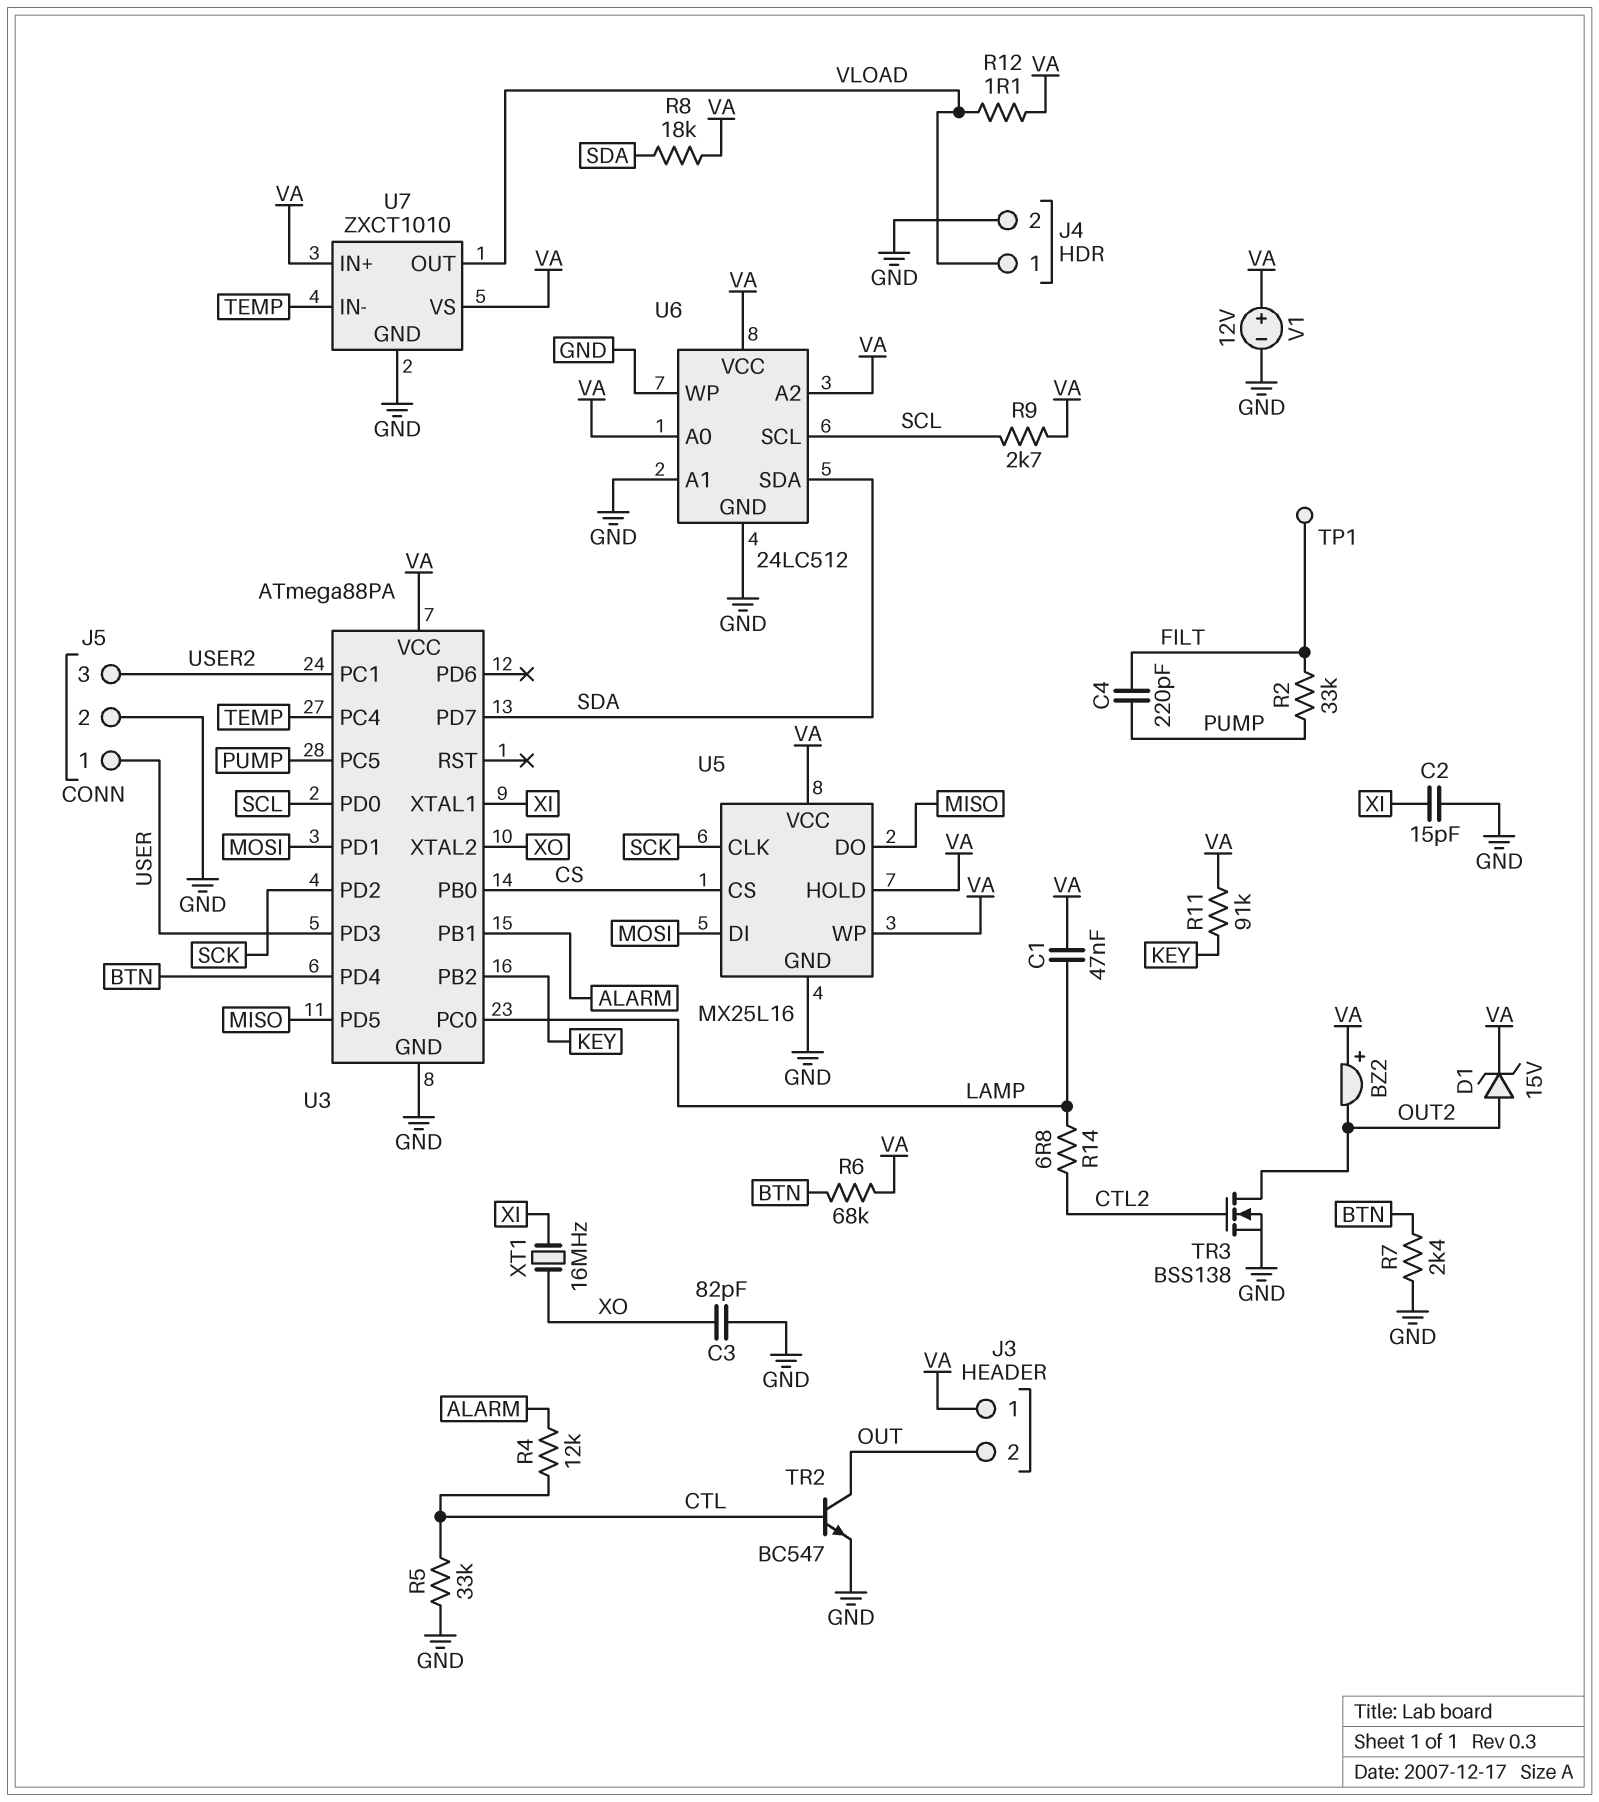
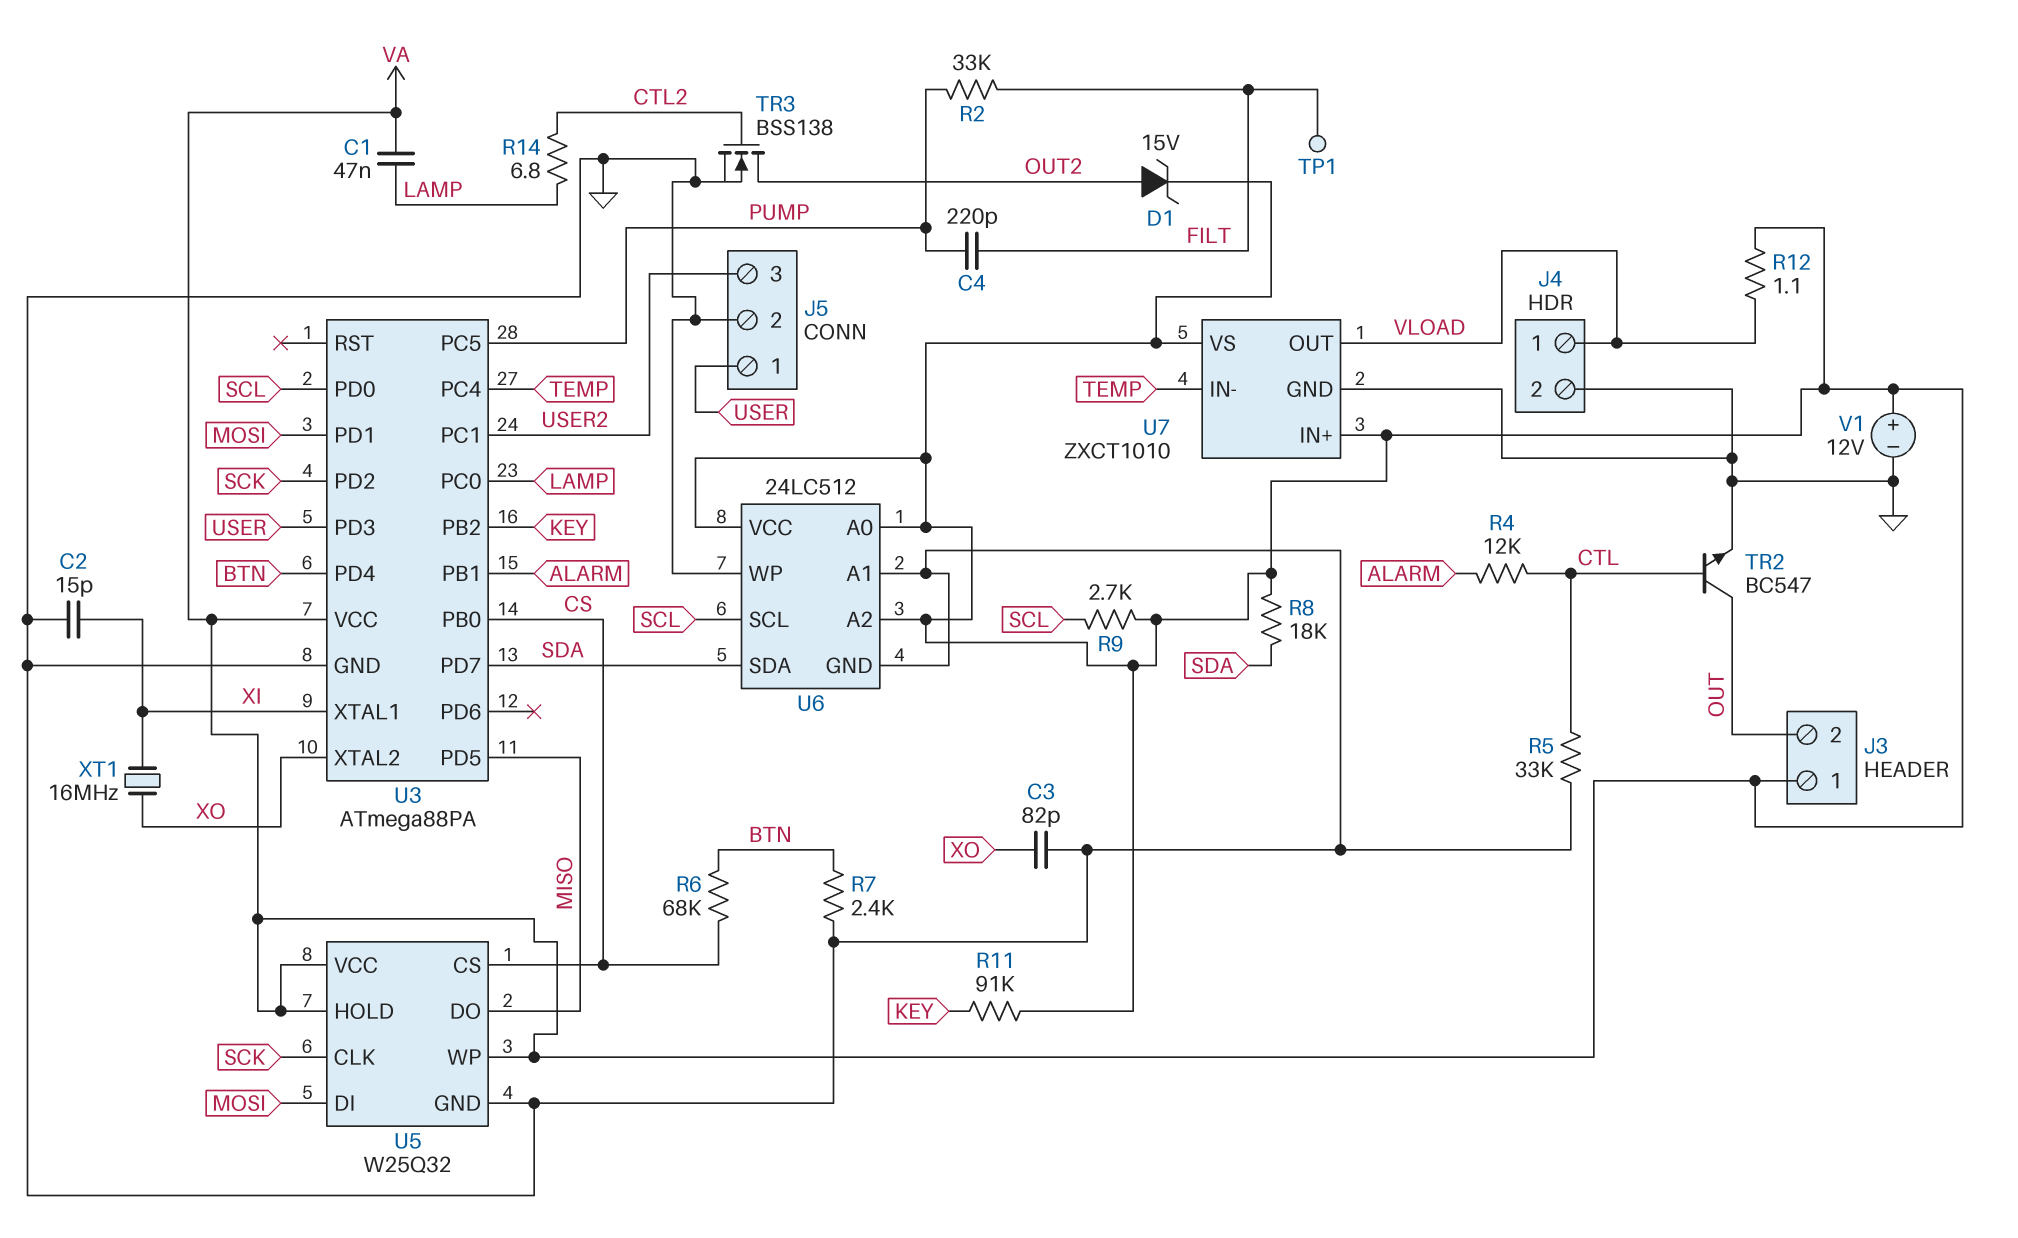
BZ2: buzzer (plus VA, minus OUT2) -> none
R6: 68k (BTN, VA) -> 68k (BTN, CS)
U5: MX25L16 -> W25Q32

